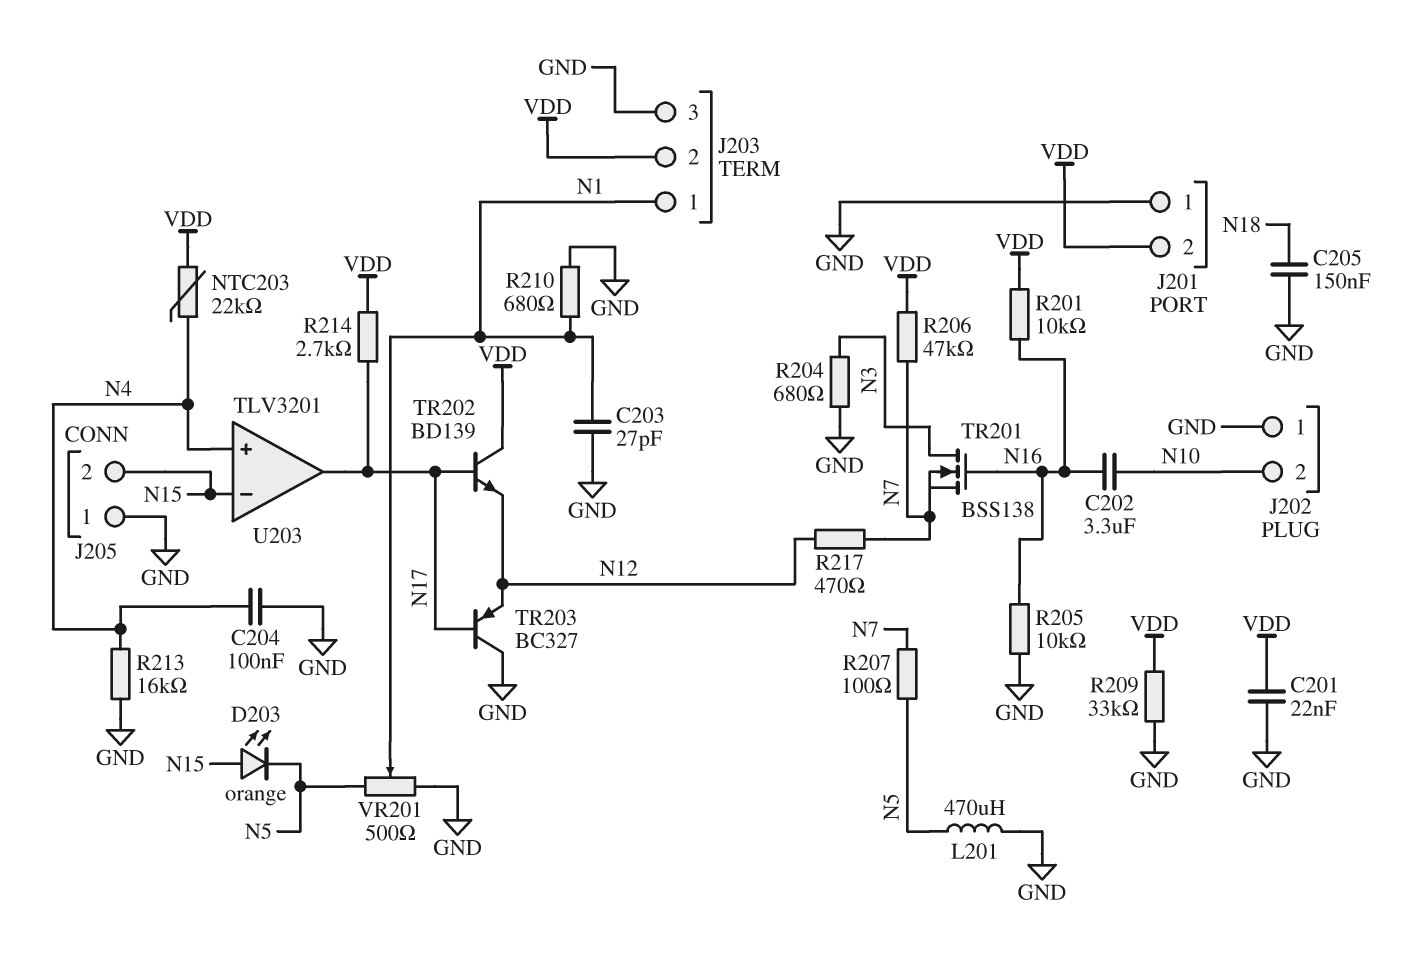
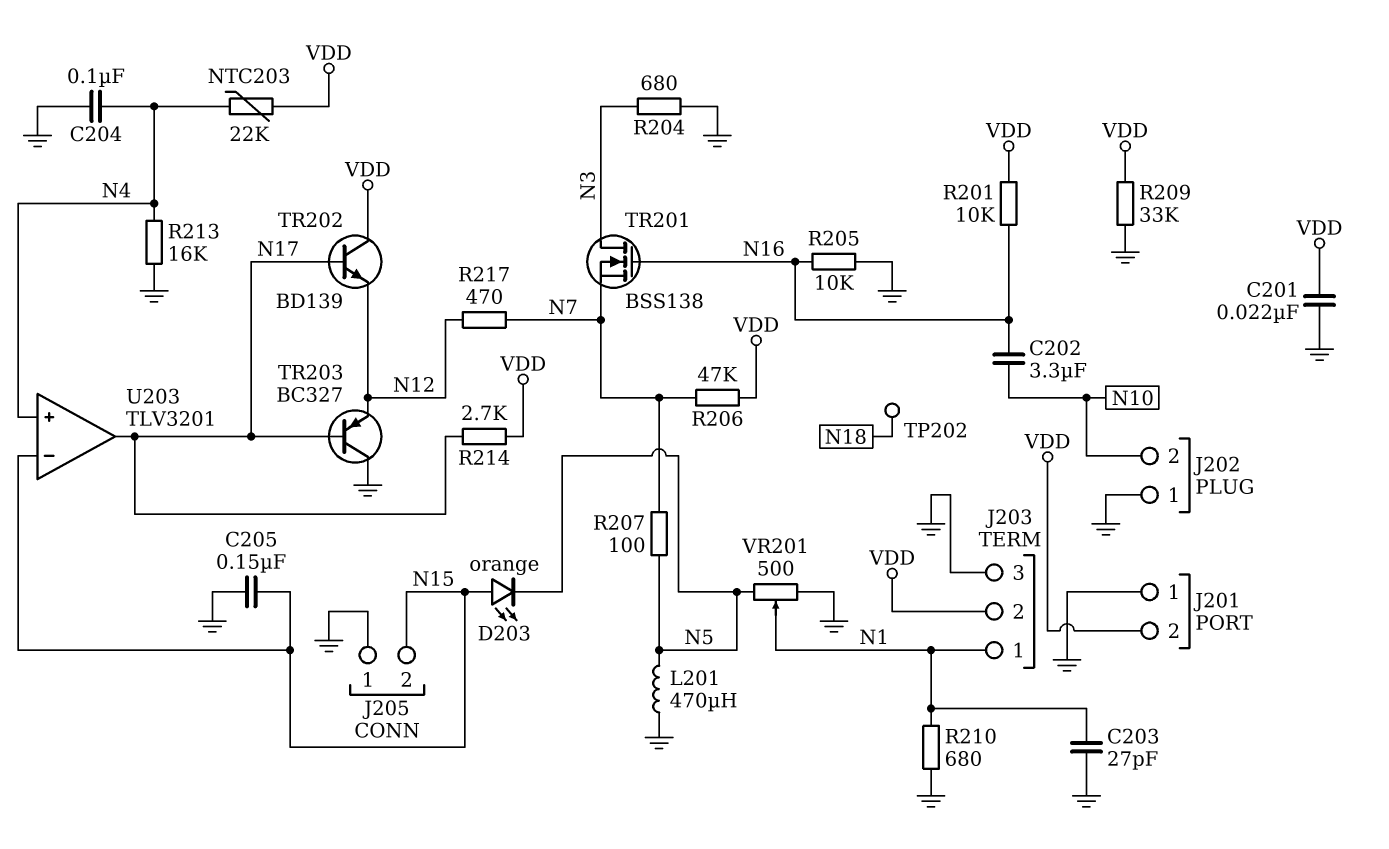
C205: 150nF (GND, N18) -> 150nF (GND, N15)
TP202: none -> test point (N18)

